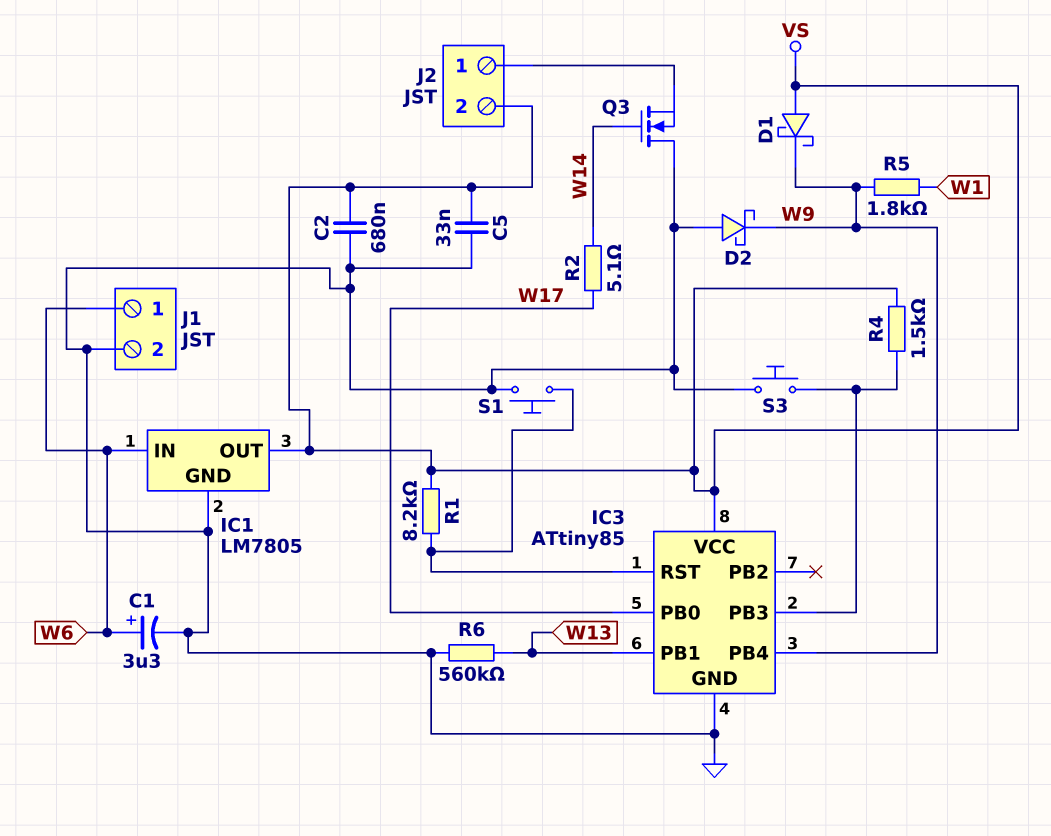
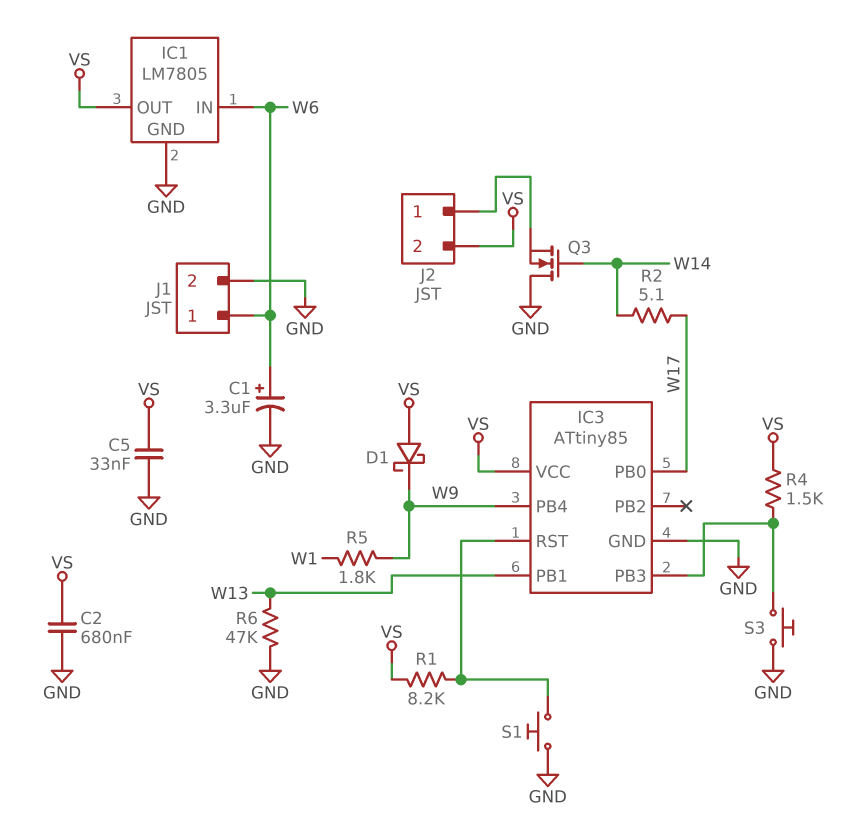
D2: schottky (A GND, K W9) -> none
R6: 560k (GND, W13) -> 47k (GND, W13)

